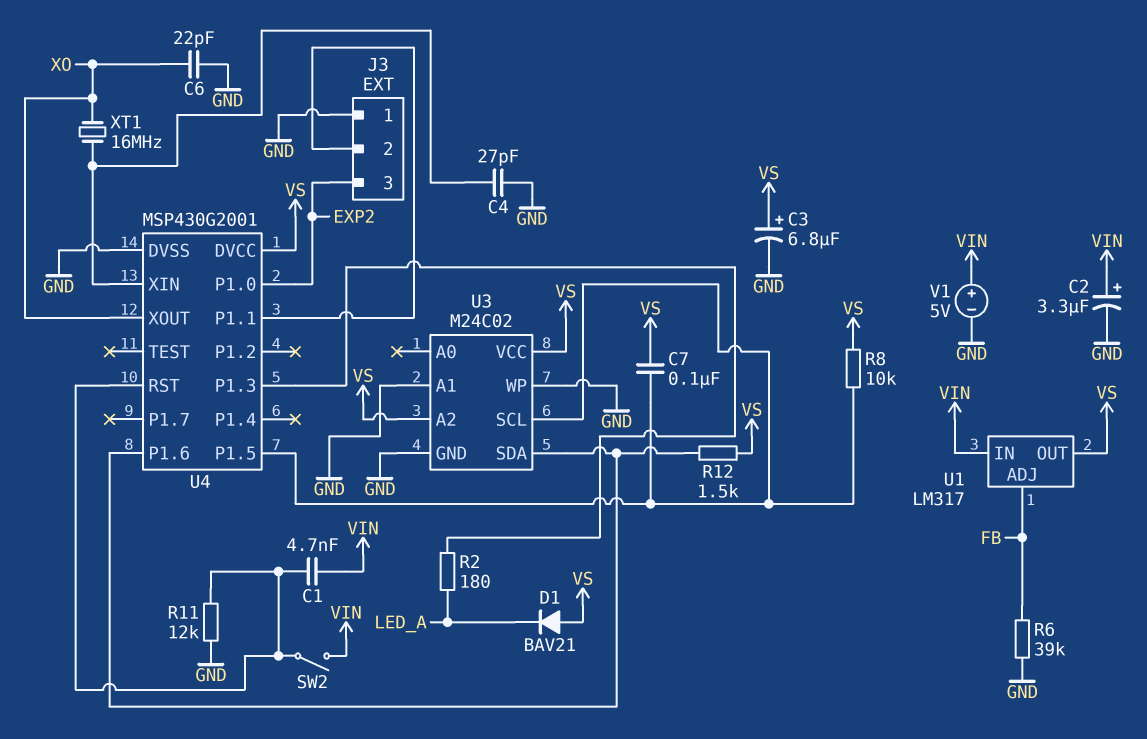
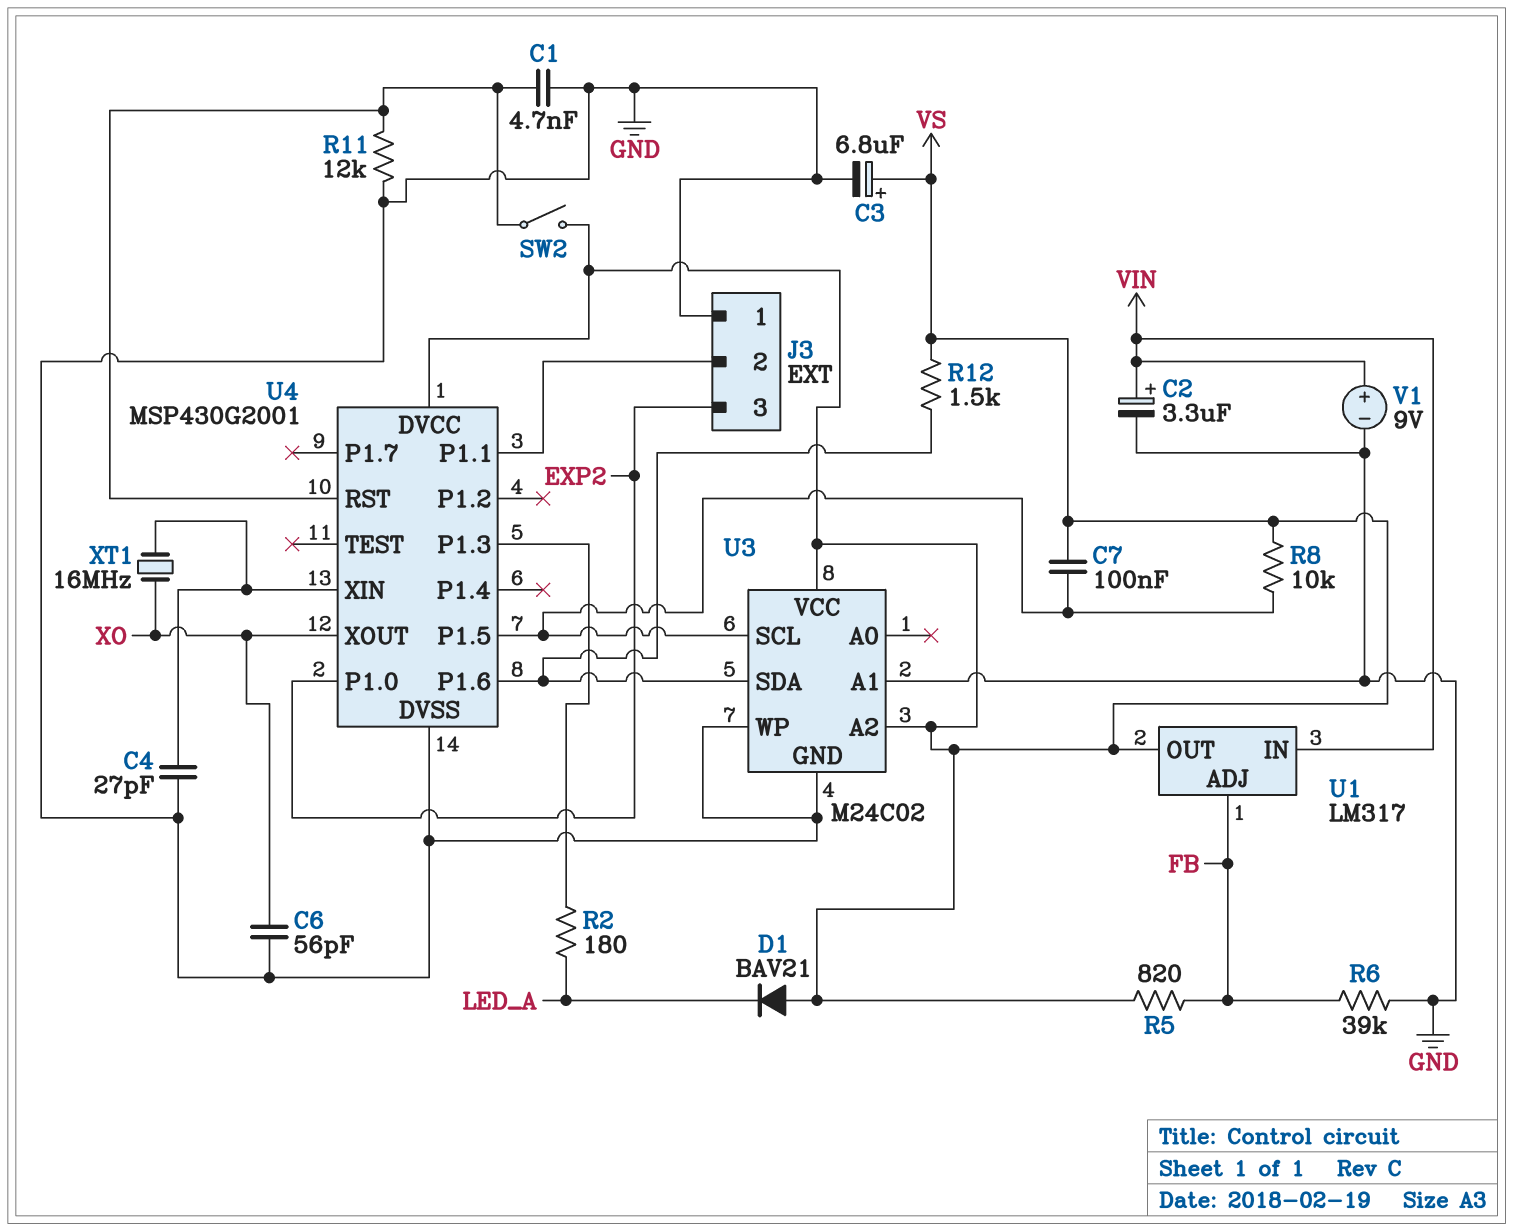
C1: 4.7nF (U4/RST, VIN) -> 4.7nF (GND, U4/RST)
C6: 22pF (GND, XO) -> 56pF (GND, XO)
R5: none -> 820 (FB, VS)
SW2: switch (U4/RST, VIN) -> switch (U4/RST, VS)
V1: 5V (plus VIN, minus GND) -> 9V (plus VIN, minus GND)

